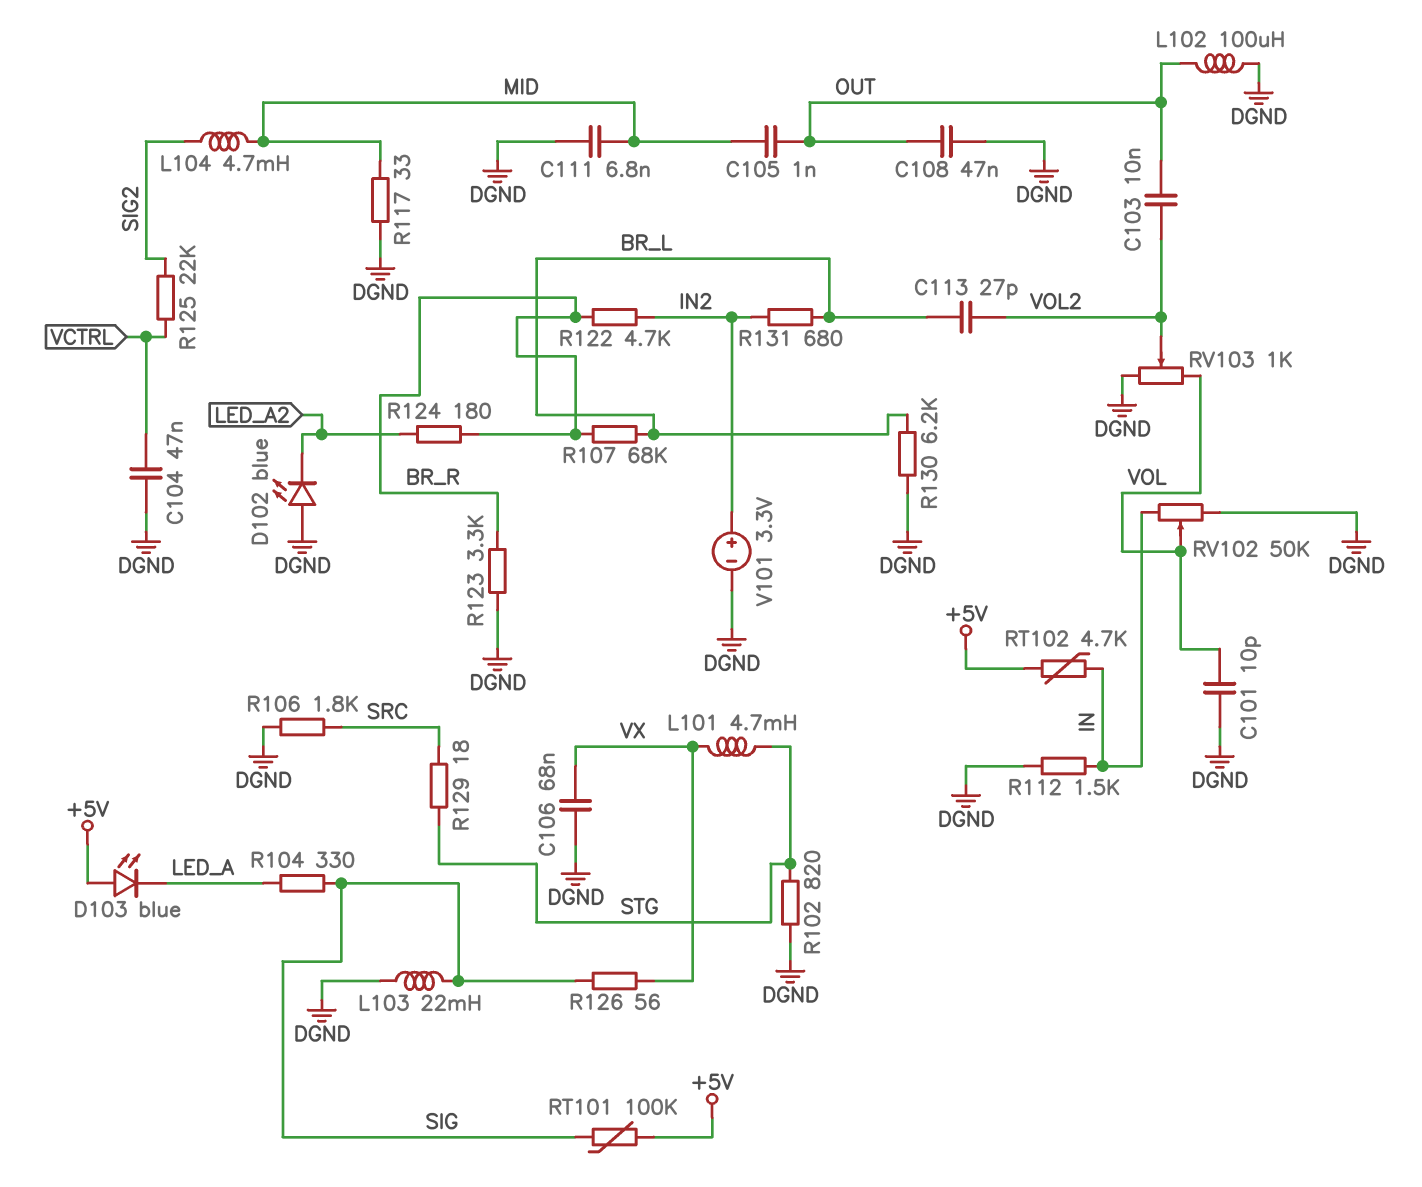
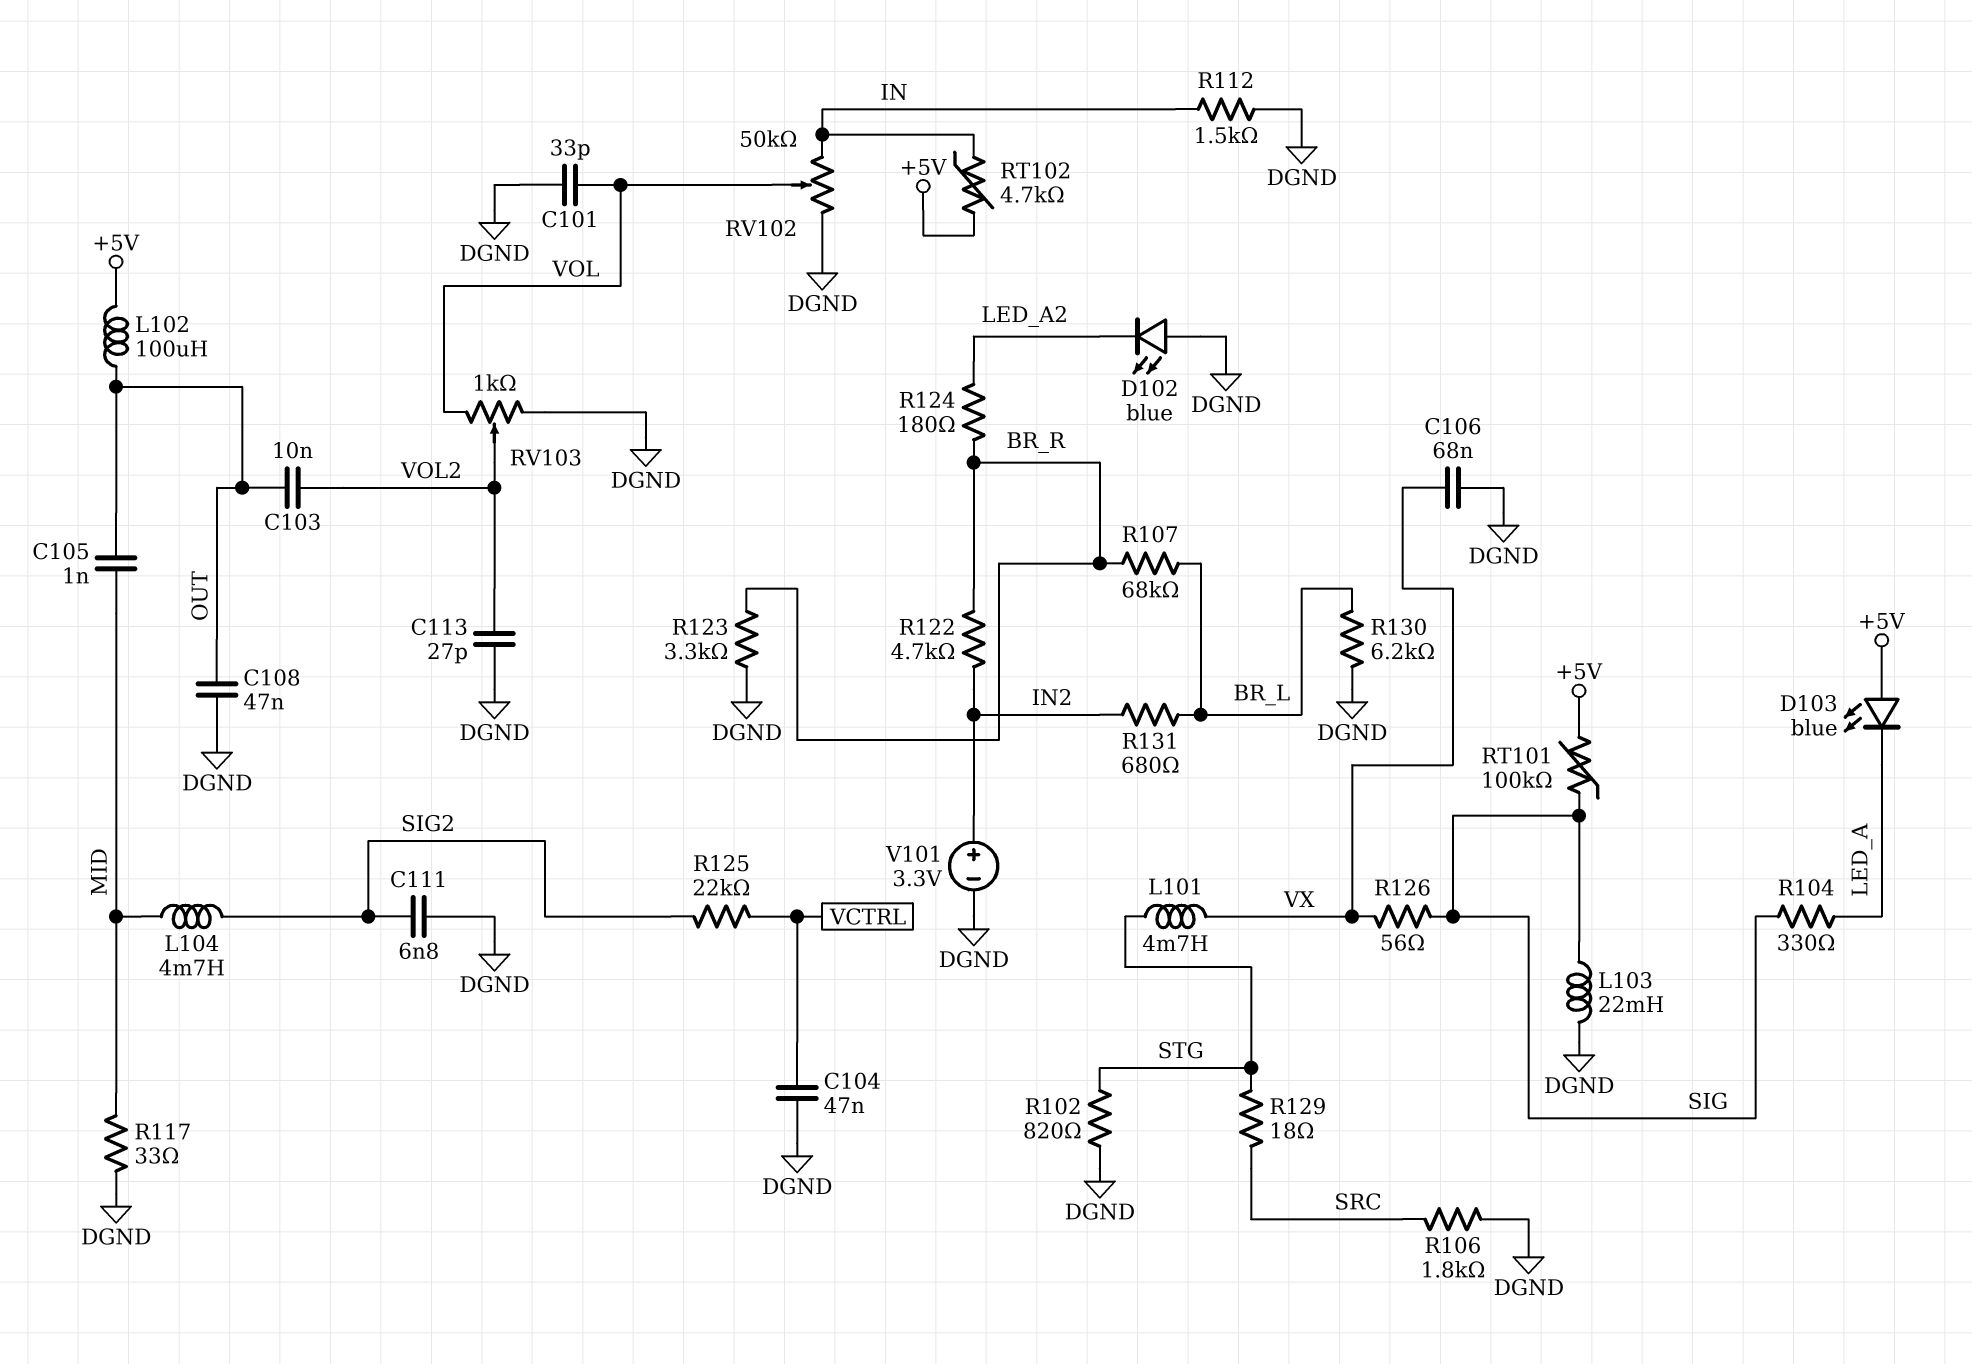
C101: 10pF (DGND, VOL) -> 33pF (DGND, VOL)
C111: 6.8nF (DGND, MID) -> 6.8nF (DGND, SIG2)
C113: 27pF (BR_L, VOL2) -> 27pF (DGND, VOL2)
L102: 100uH (DGND, OUT) -> 100uH (+5V, OUT)

